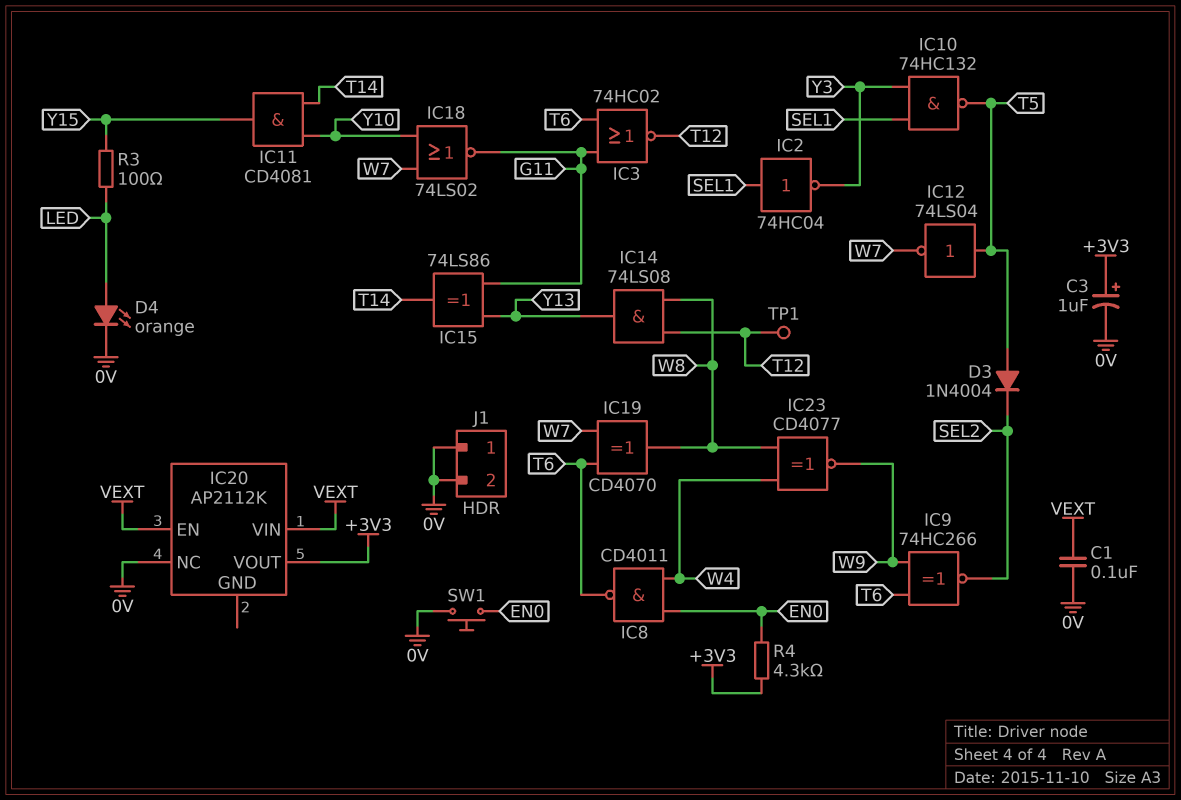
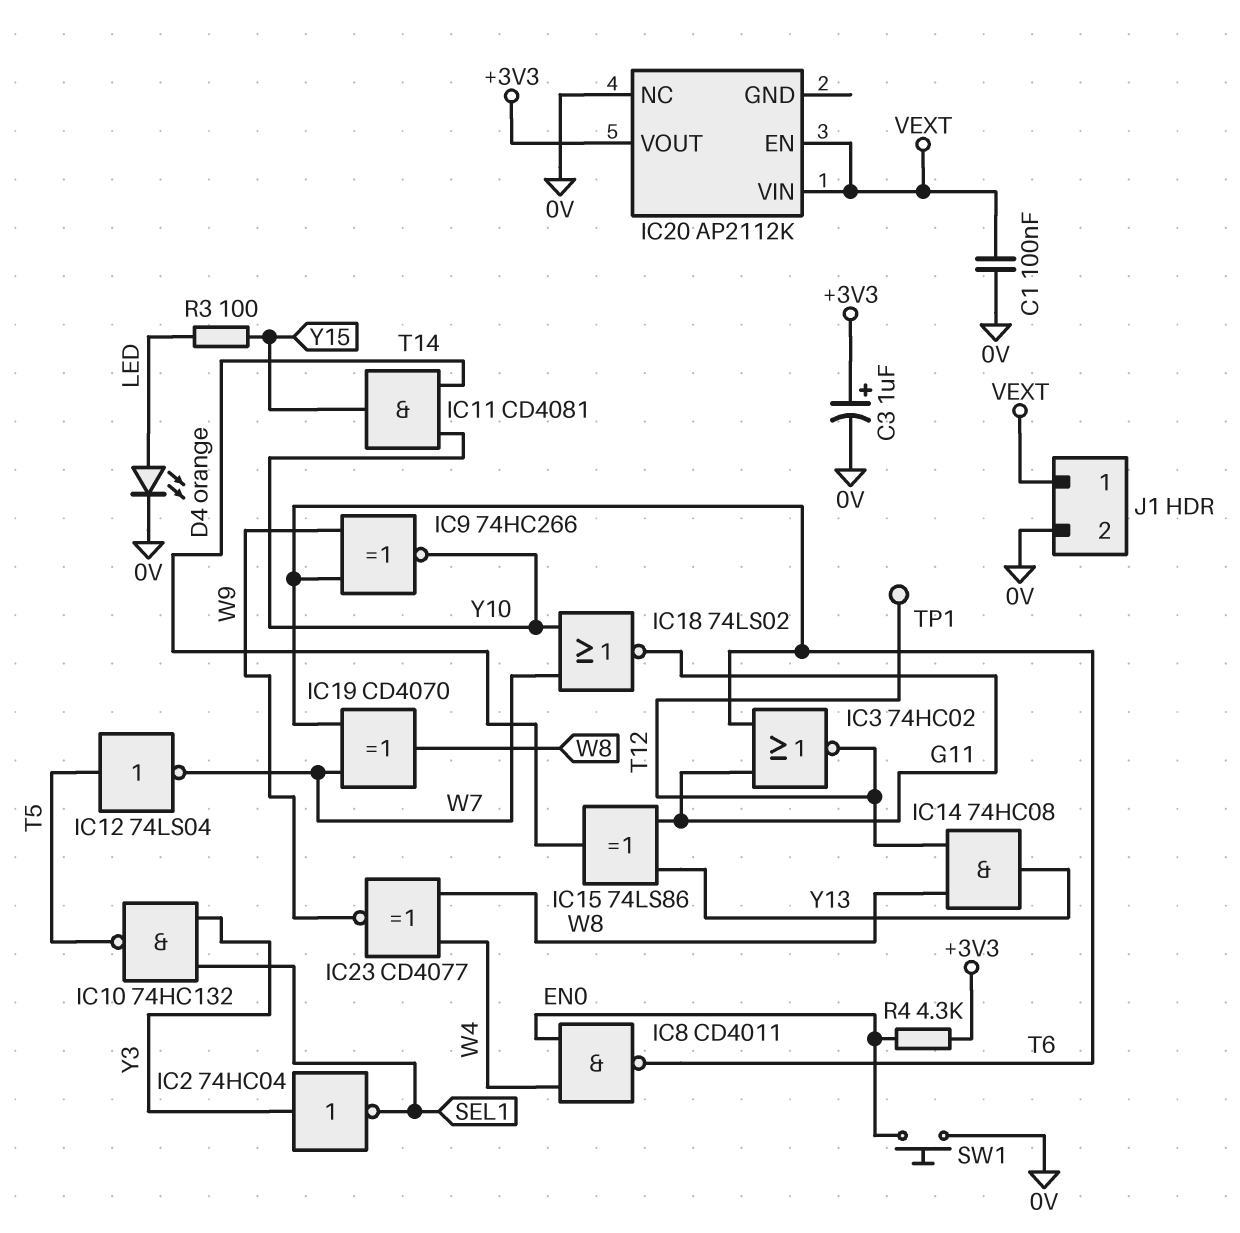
D3: diode 1N4004 (A T5, K SEL2) -> none
IC2: NOT 74HC04 (in SEL1, out Y3) -> NOT 74HC04 (in Y3, out SEL1)
IC9: XNOR 74HC266 (in T6, in W9, out SEL2) -> XNOR 74HC266 (in T6, in W9, out Y10)
IC14: AND 74LS08 (in T12, in W8, out Y13) -> AND 74HC08 (in T12, in W8, out Y13)
J1 pin 1: 0V -> VEXT

